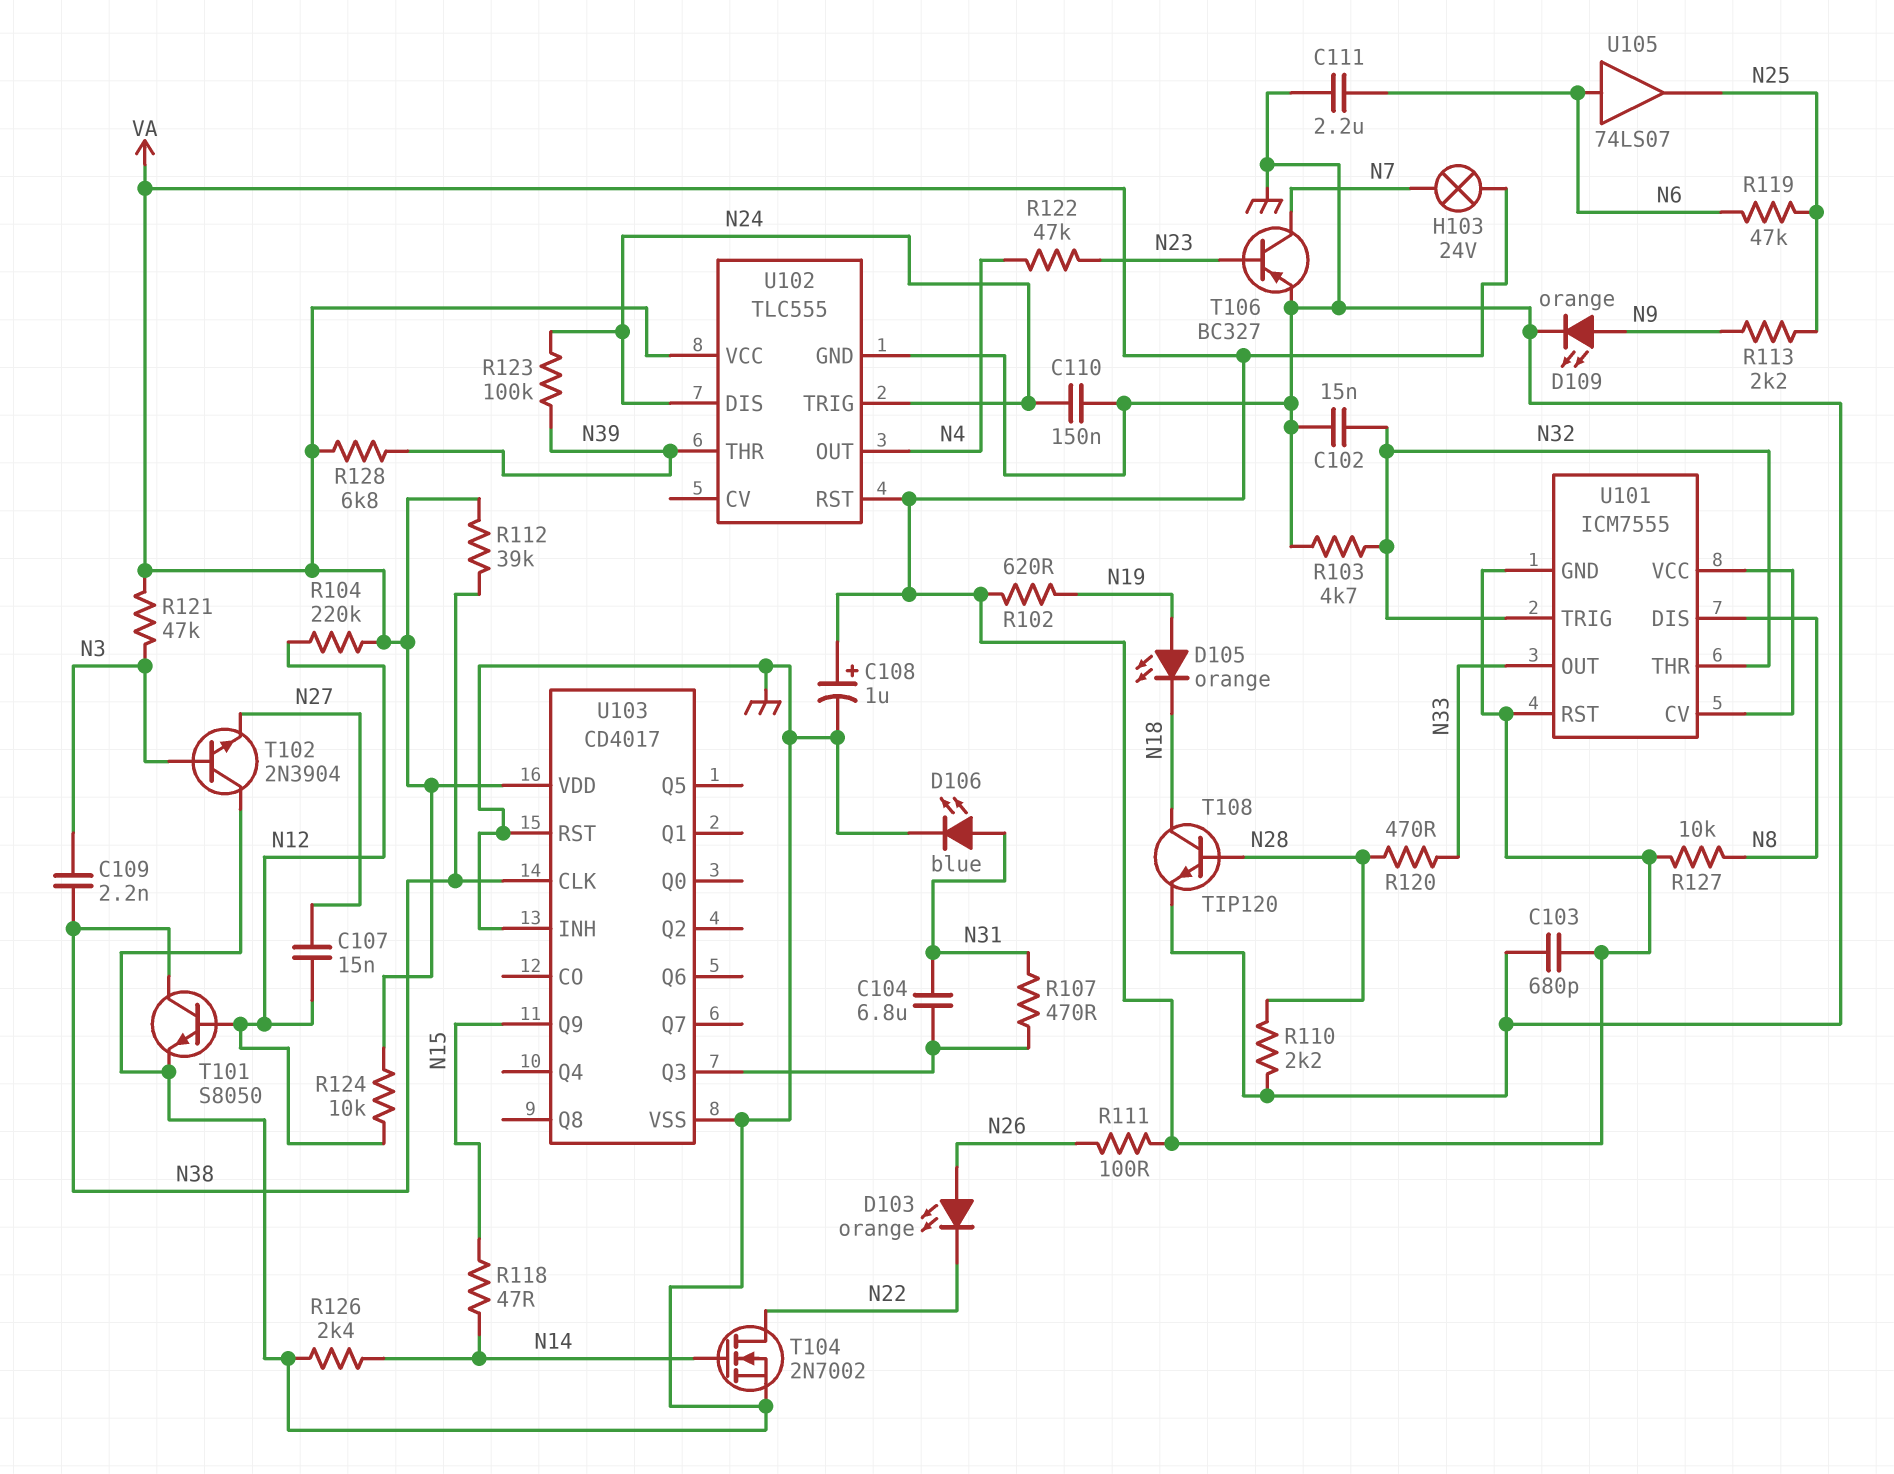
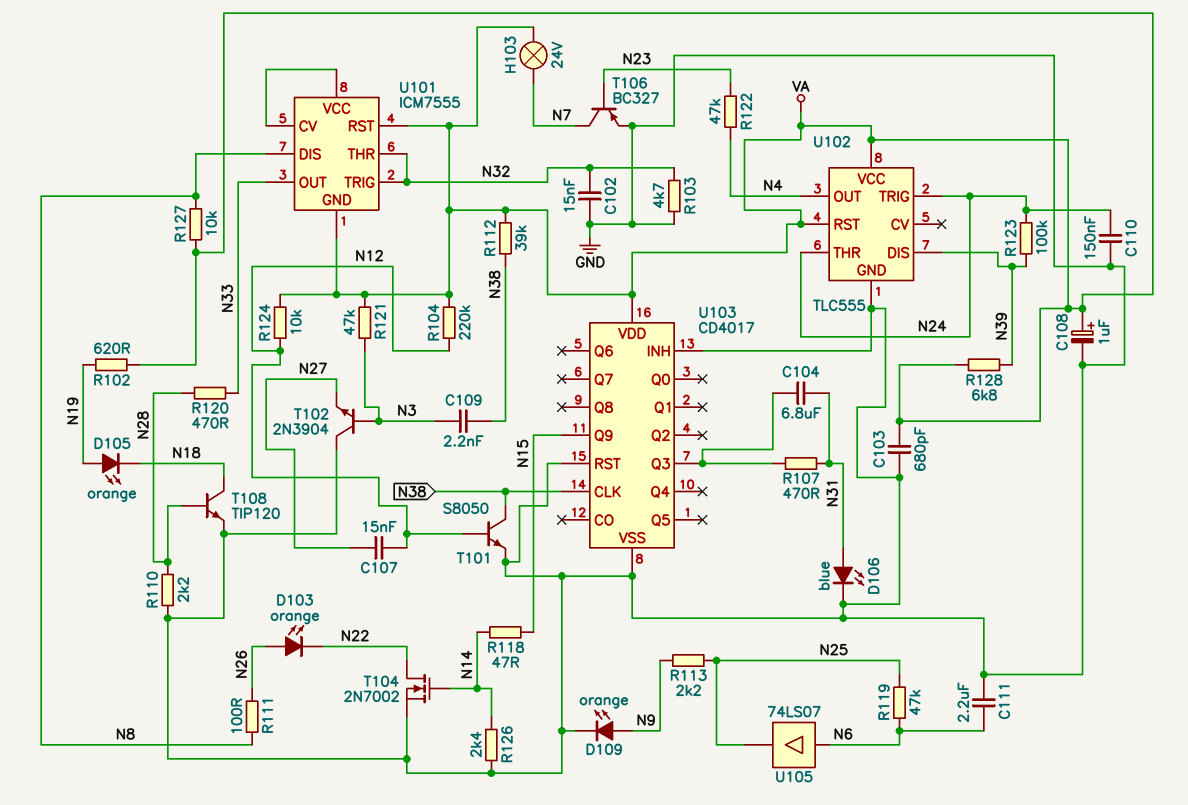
R111: 100 (N26, VA) -> 100 (N8, N26)
U102 pin DIS: N24 -> N39
U102 pin THR: N39 -> N24

